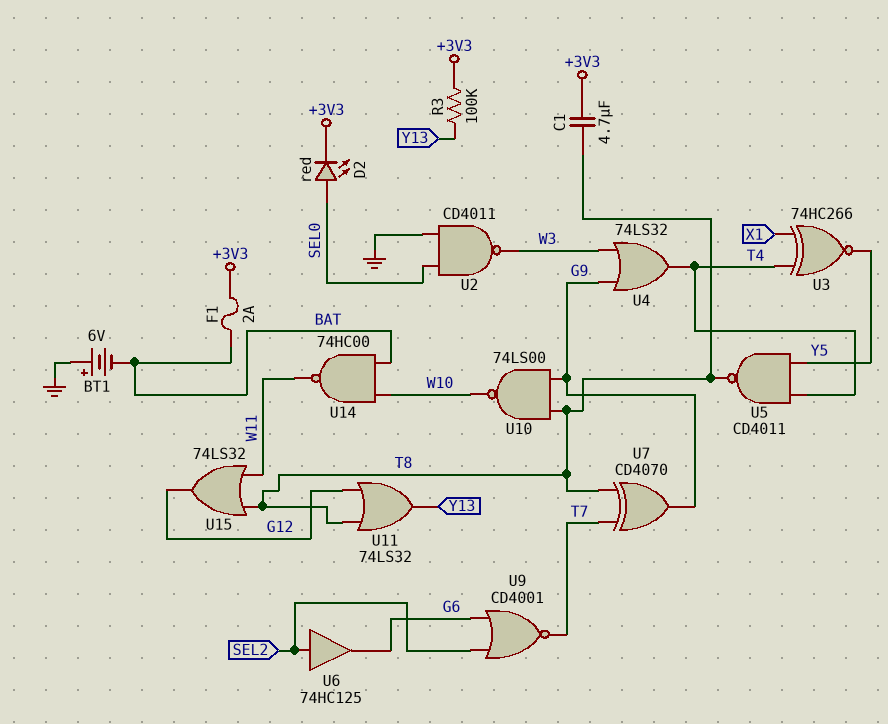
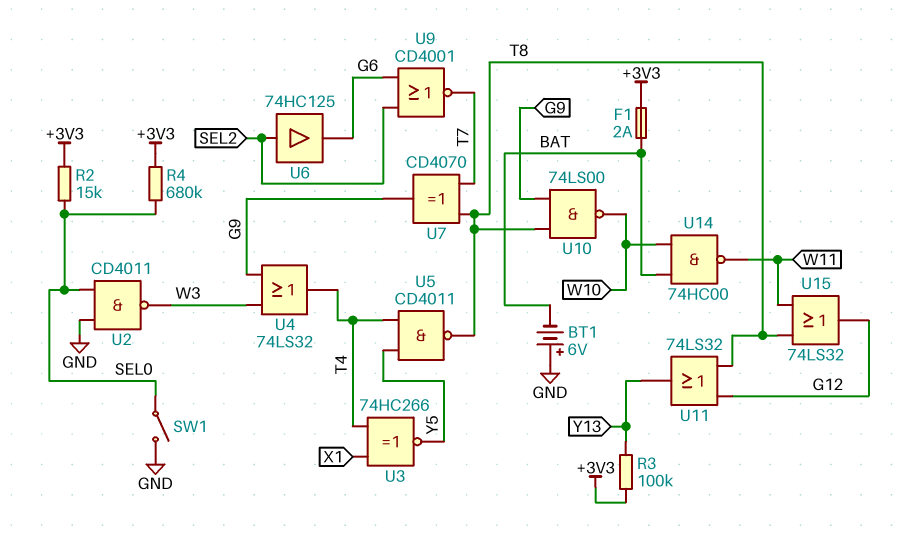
C1: 4.7uF (+3V3, T8) -> none
D2: LED red (A SEL0, K +3V3) -> none
R2: none -> 15k (+3V3, SEL0)
R4: none -> 680k (+3V3, SEL0)
SW1: none -> switch (GND, SEL0)

